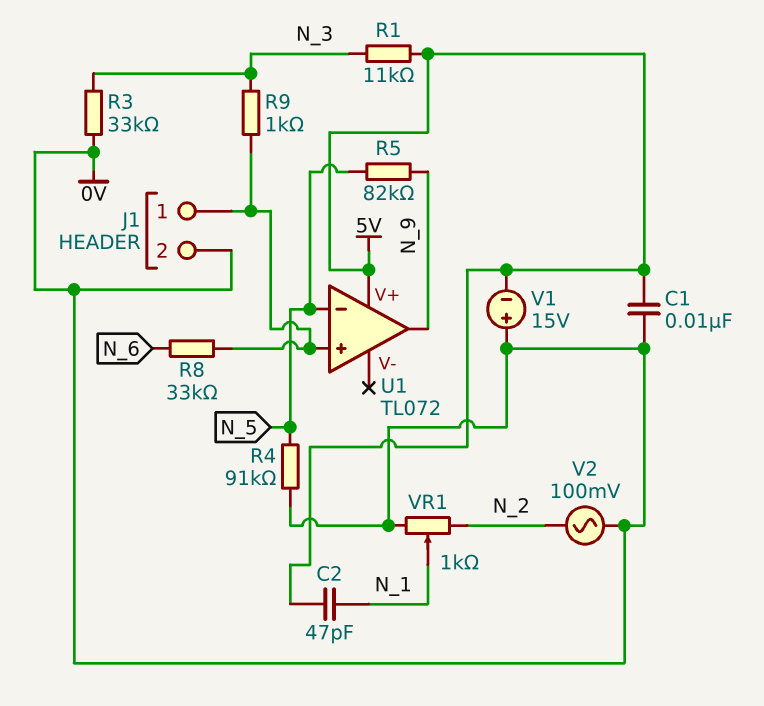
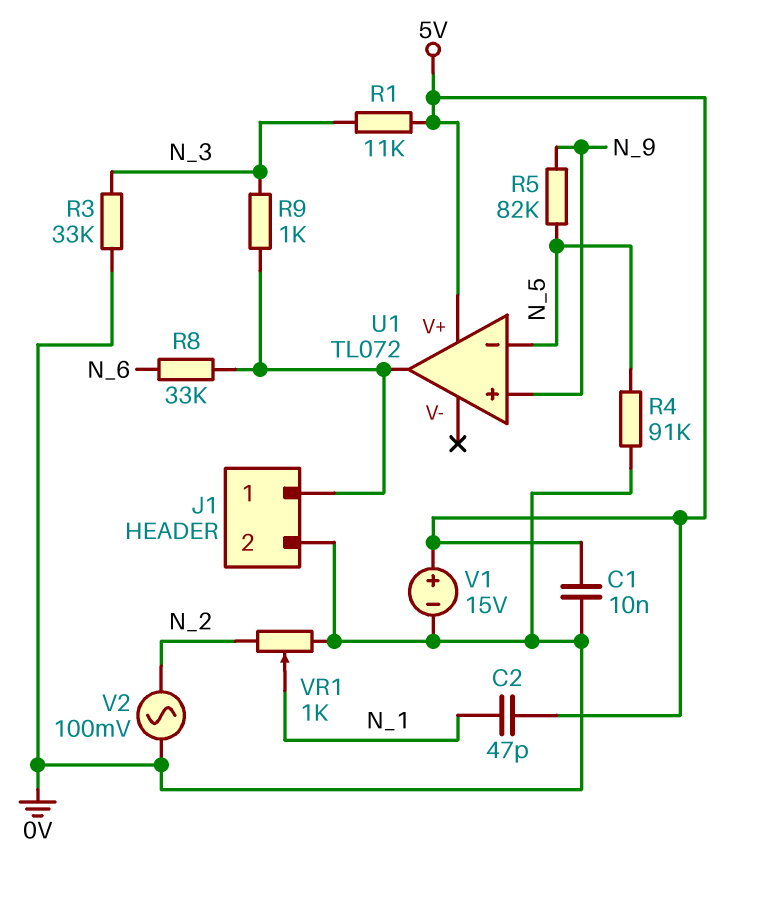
U1 pin in+: J1/1 -> N_9
U1 pin out: N_9 -> J1/1
V1: 15V (plus 0V, minus 5V) -> 15V (plus 5V, minus 0V)

